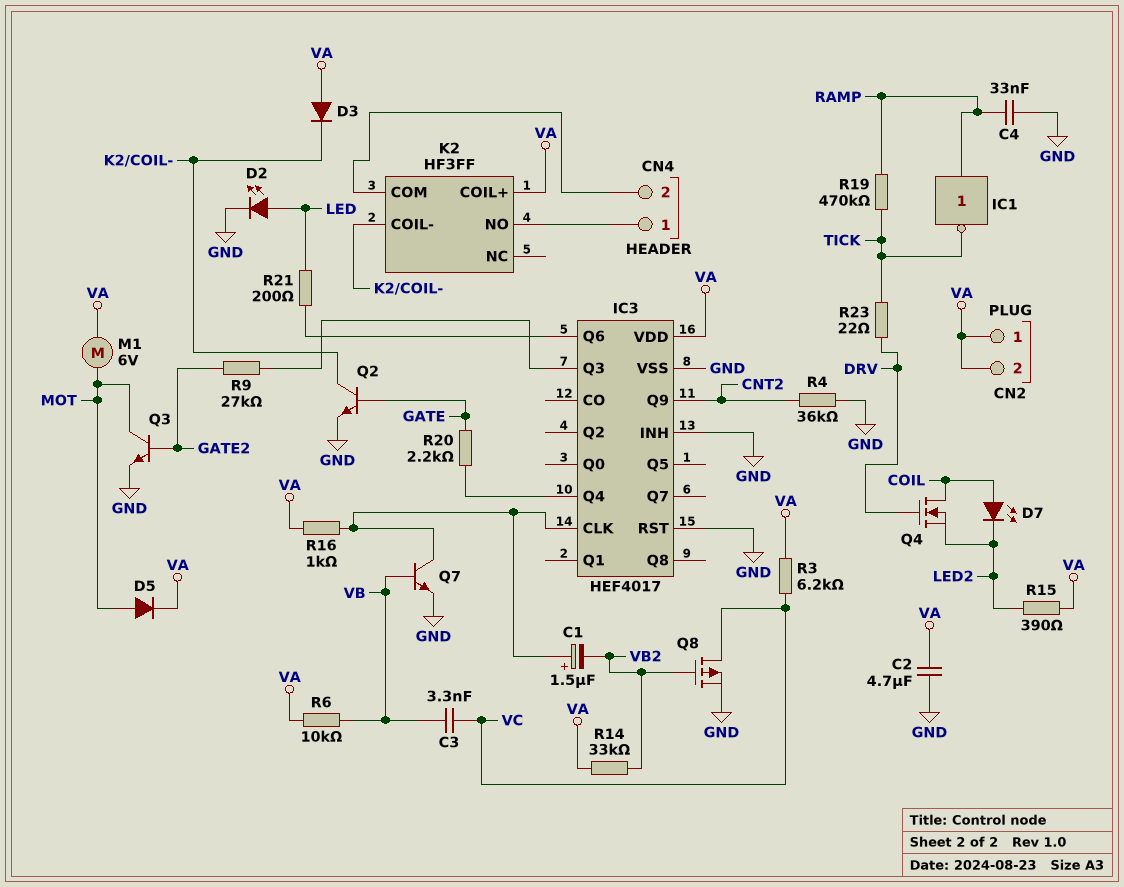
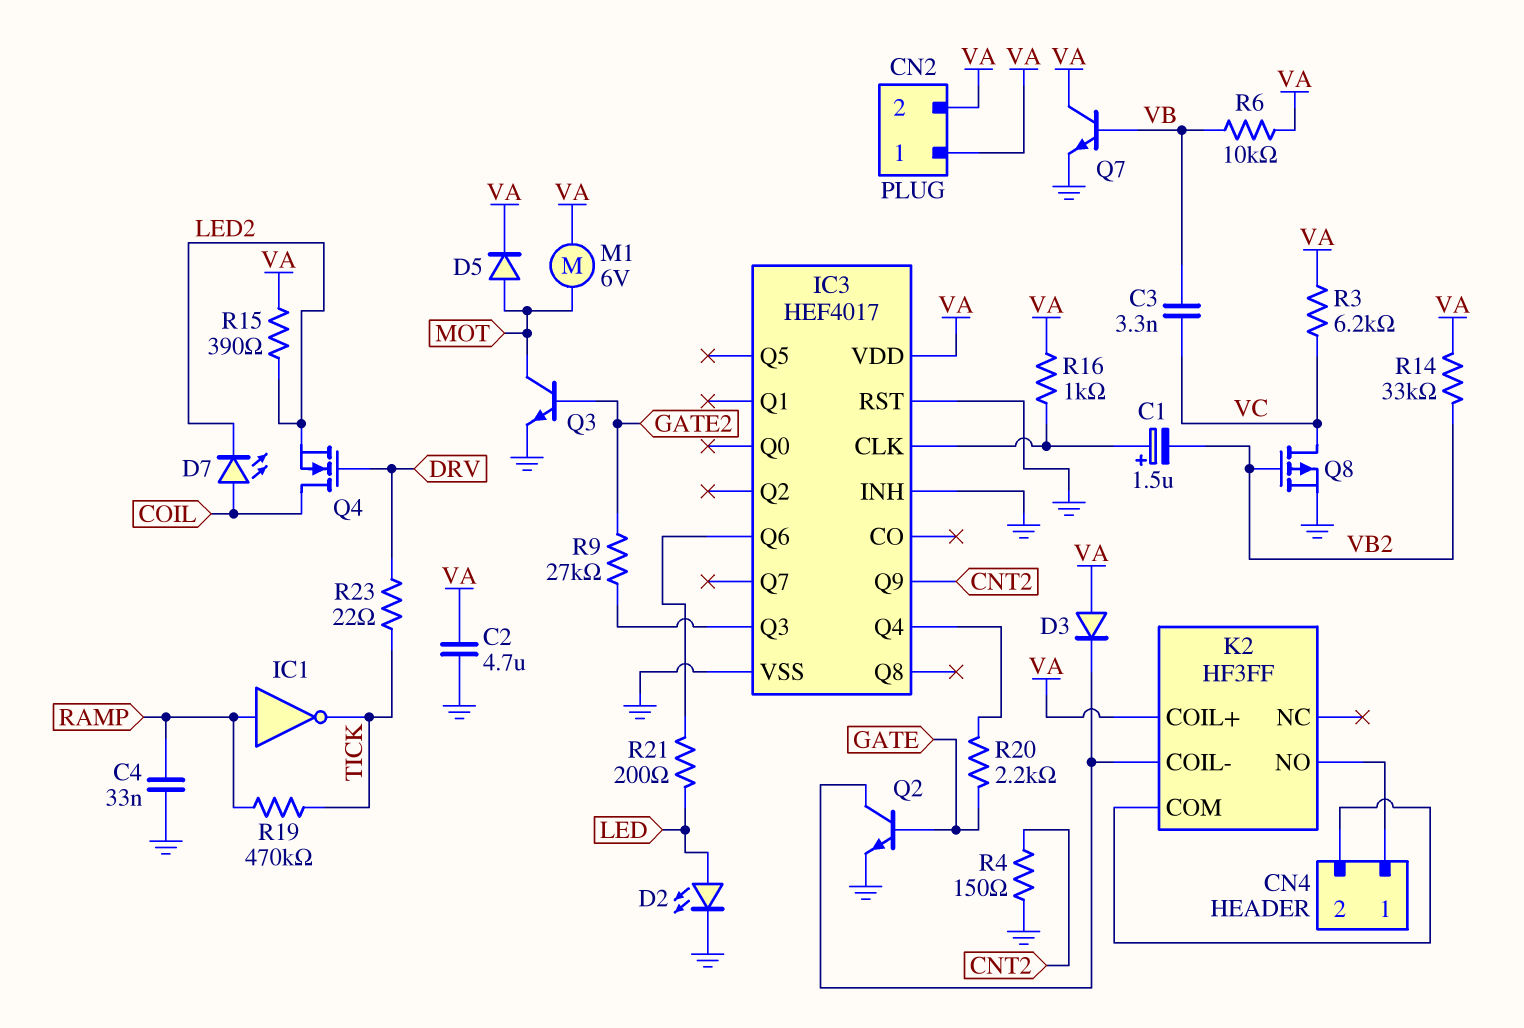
Q7: NPN (B VB, C IC3/CLK, E GND) -> NPN (B VB, C VA, E GND)
R4: 36k (CNT2, GND) -> 150 (CNT2, GND)

